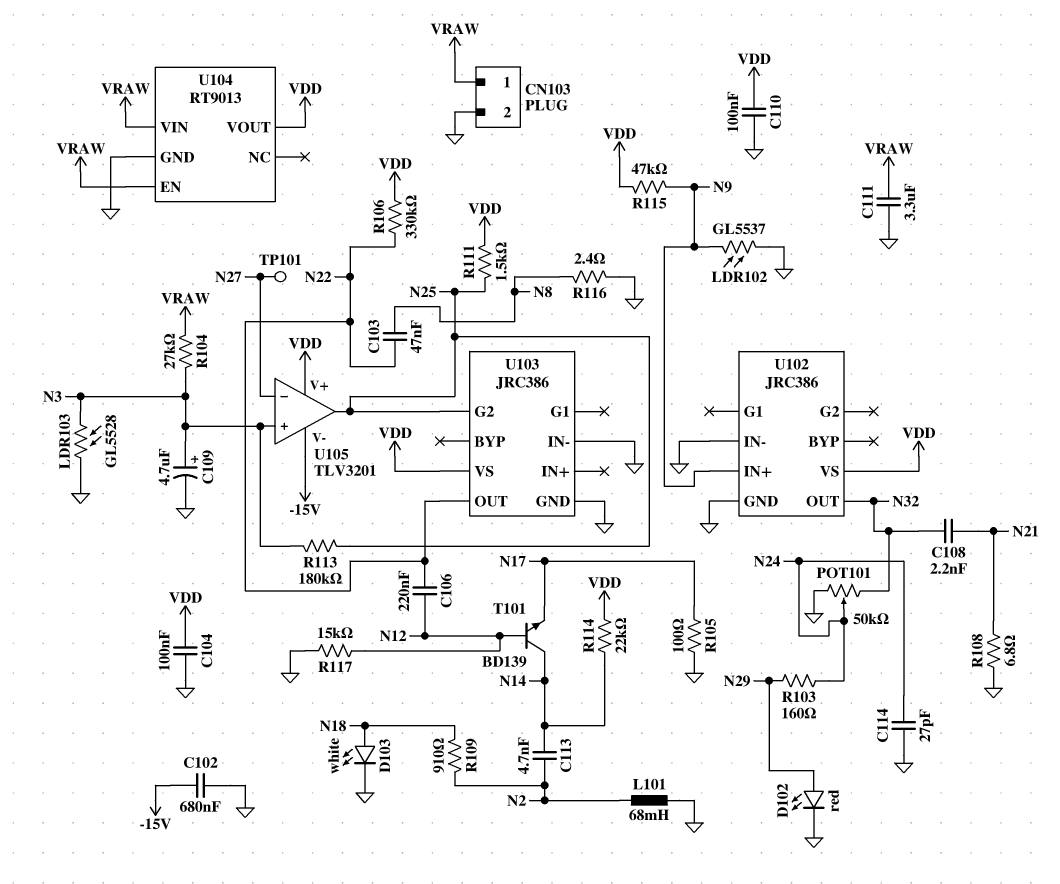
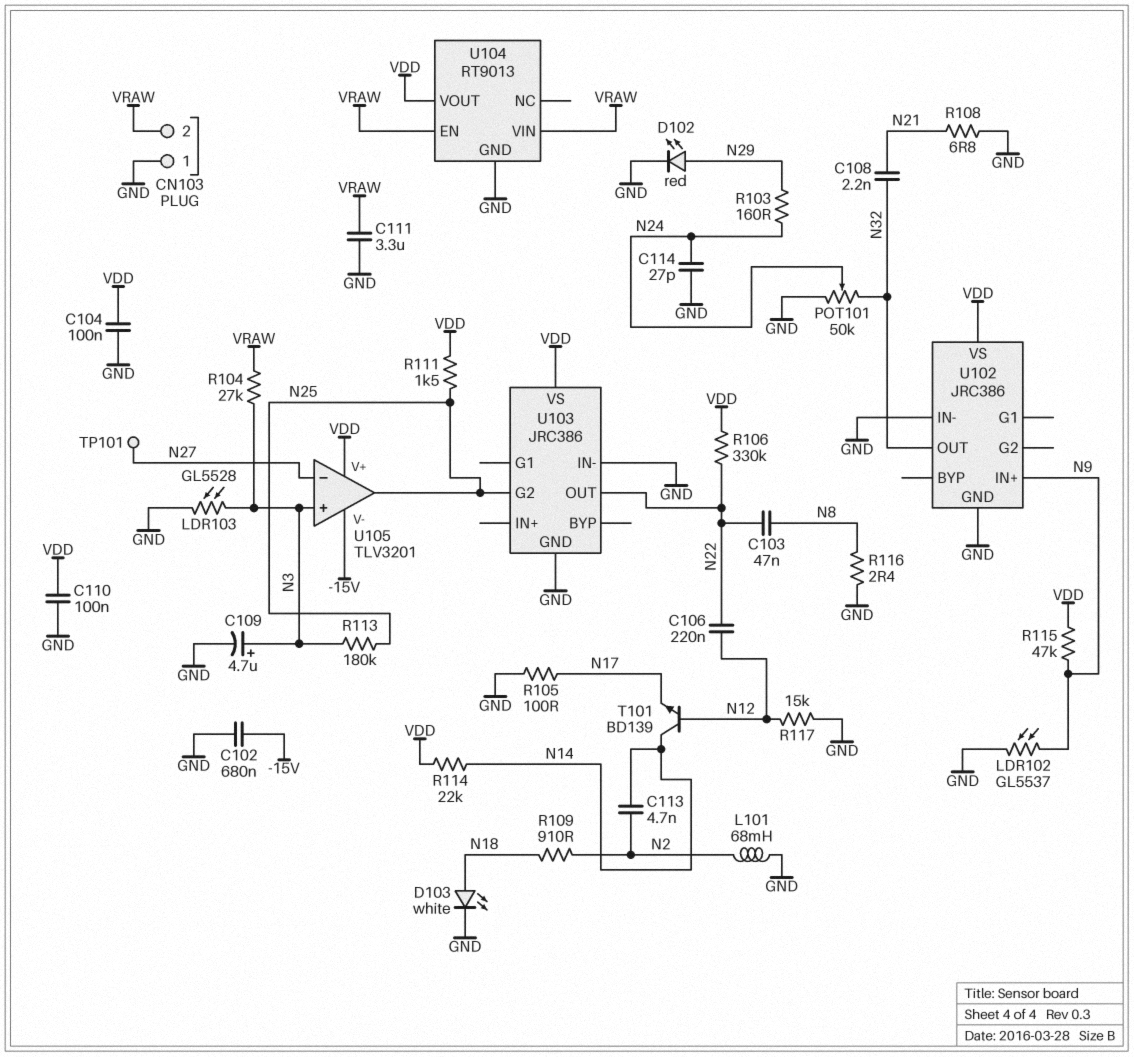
CN103 pin 1: VRAW -> GND
CN103 pin 2: GND -> VRAW

